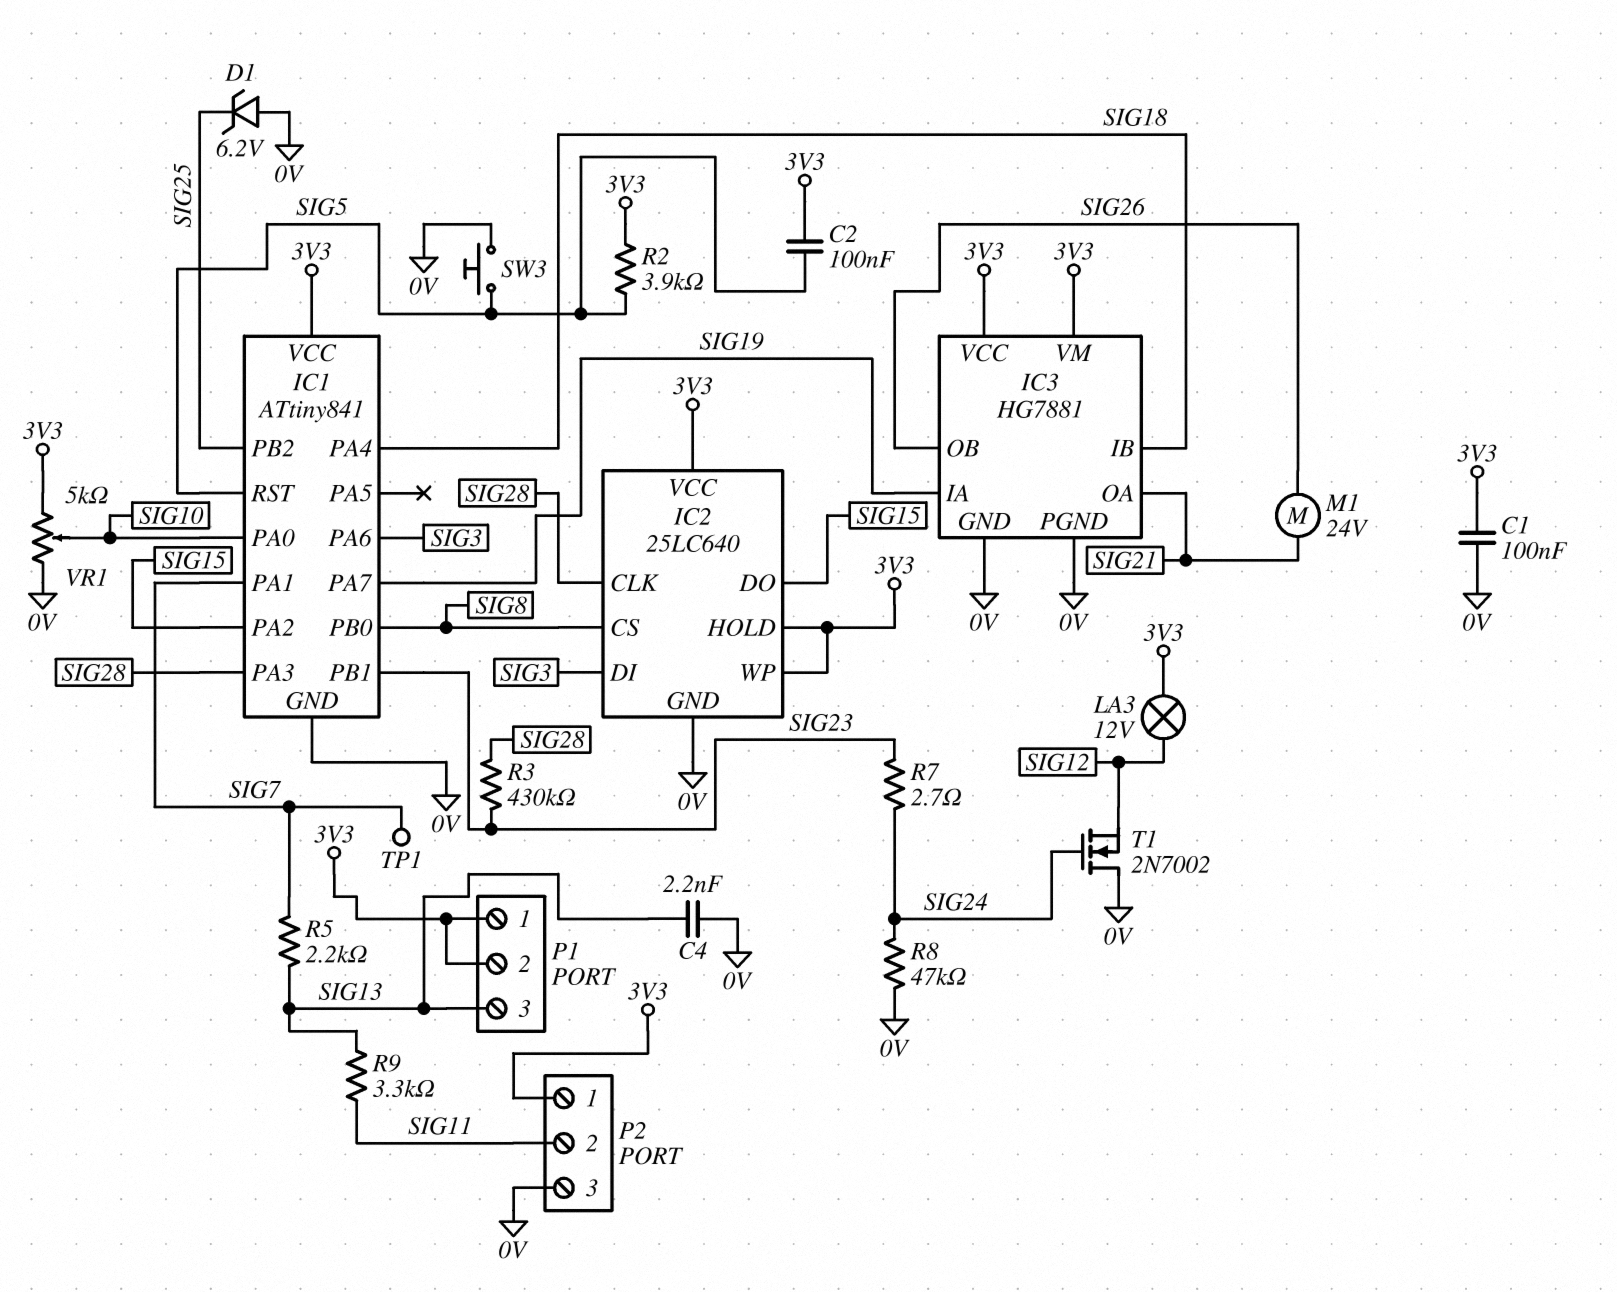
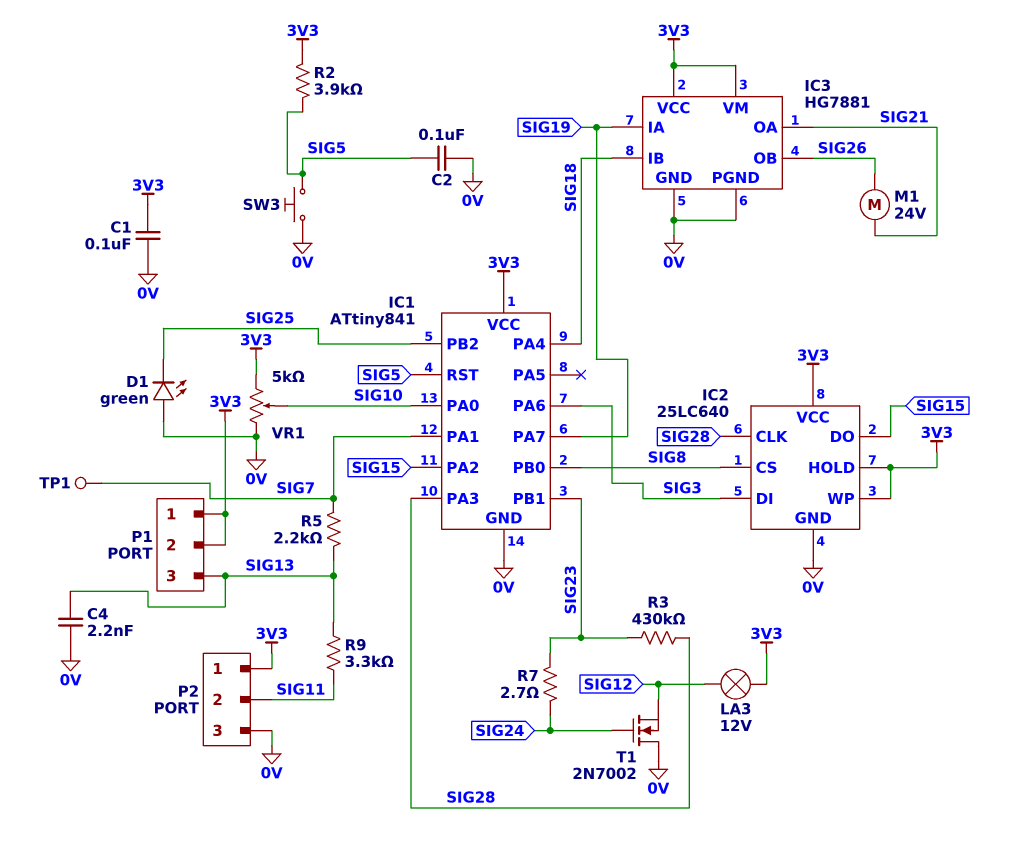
C2: 100nF (3V3, SIG5) -> 100nF (0V, SIG5)
D1: zener 6.2V (A 0V, K SIG25) -> LED green (A 0V, K SIG25)
R8: 47k (0V, SIG24) -> none

